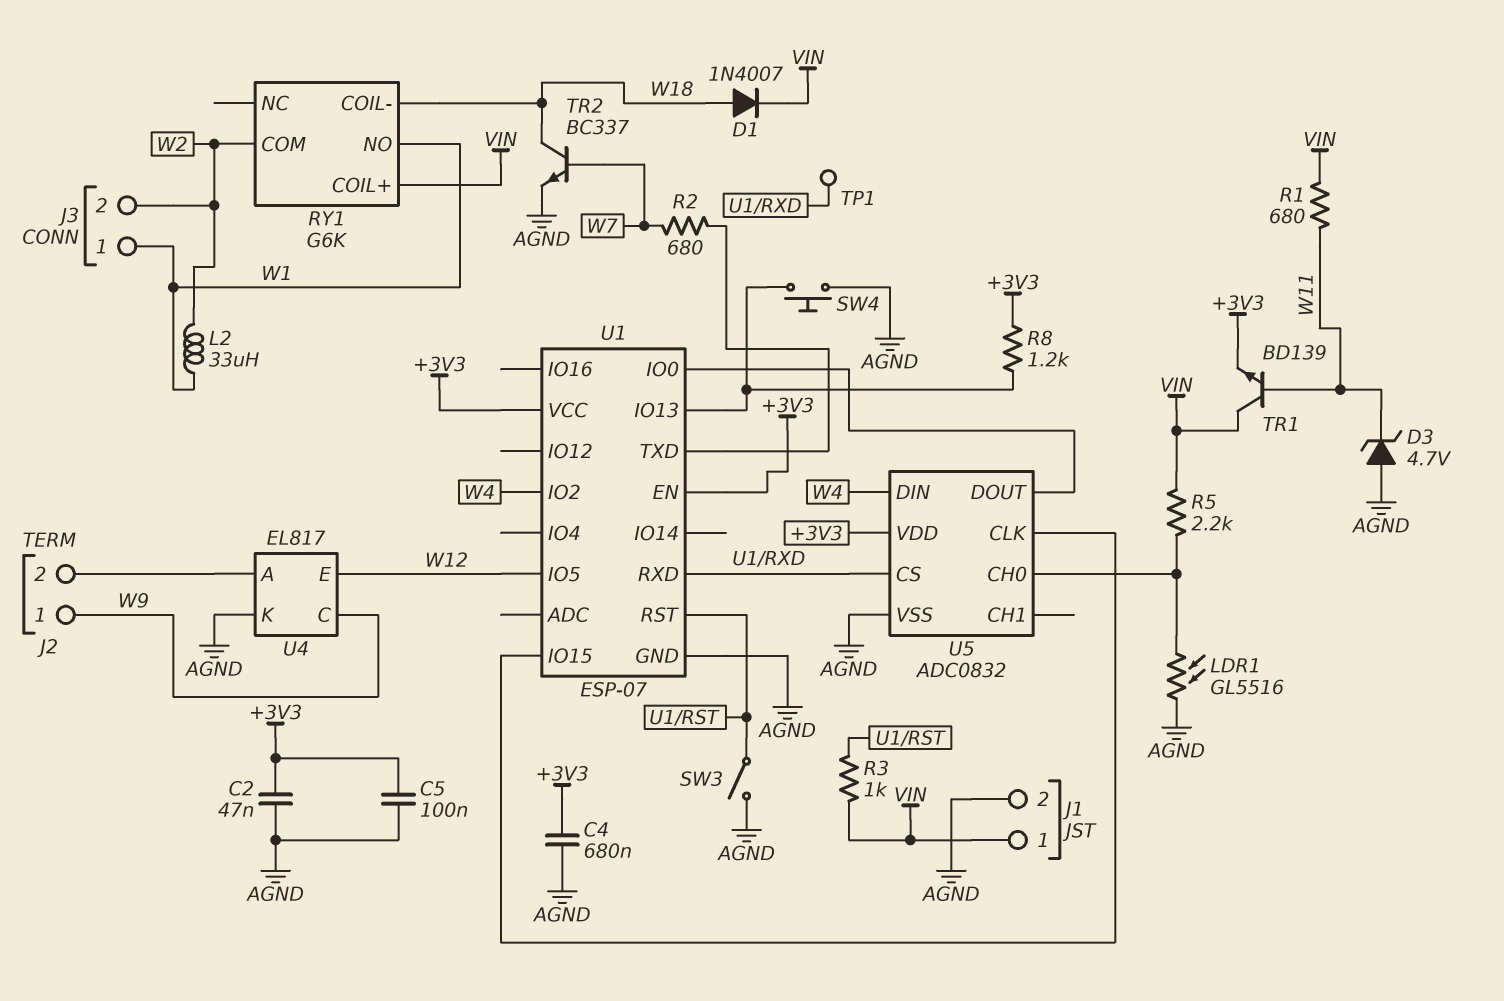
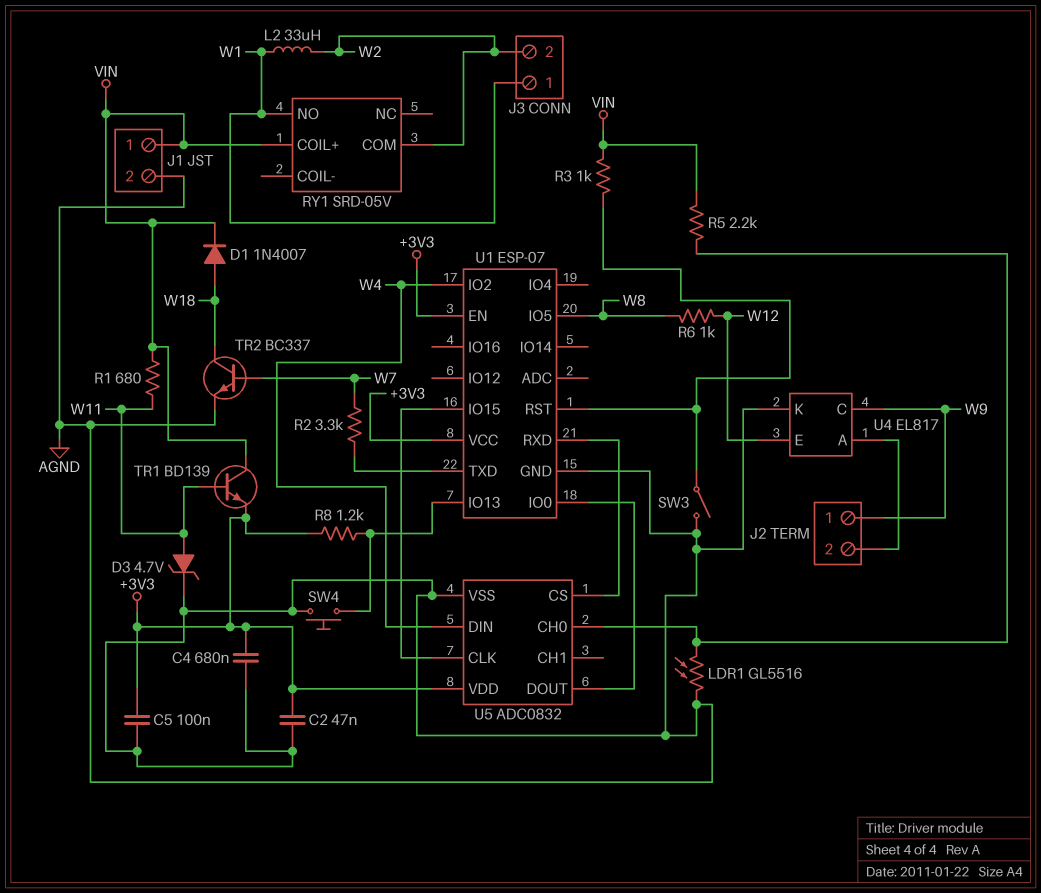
D3: zener 4.7V (A AGND, K W11) -> zener 4.7V (A W11, K AGND)
R2: 680 (U1/TXD, W7) -> 3.3k (U1/TXD, W7)
R6: none -> 1k (W8, W12)
RY1: G6K -> SRD-05V
RY1 pin COIL-: W18 -> none
TP1: test point (U1/RXD) -> none
U1 pin IO5: W12 -> W8

